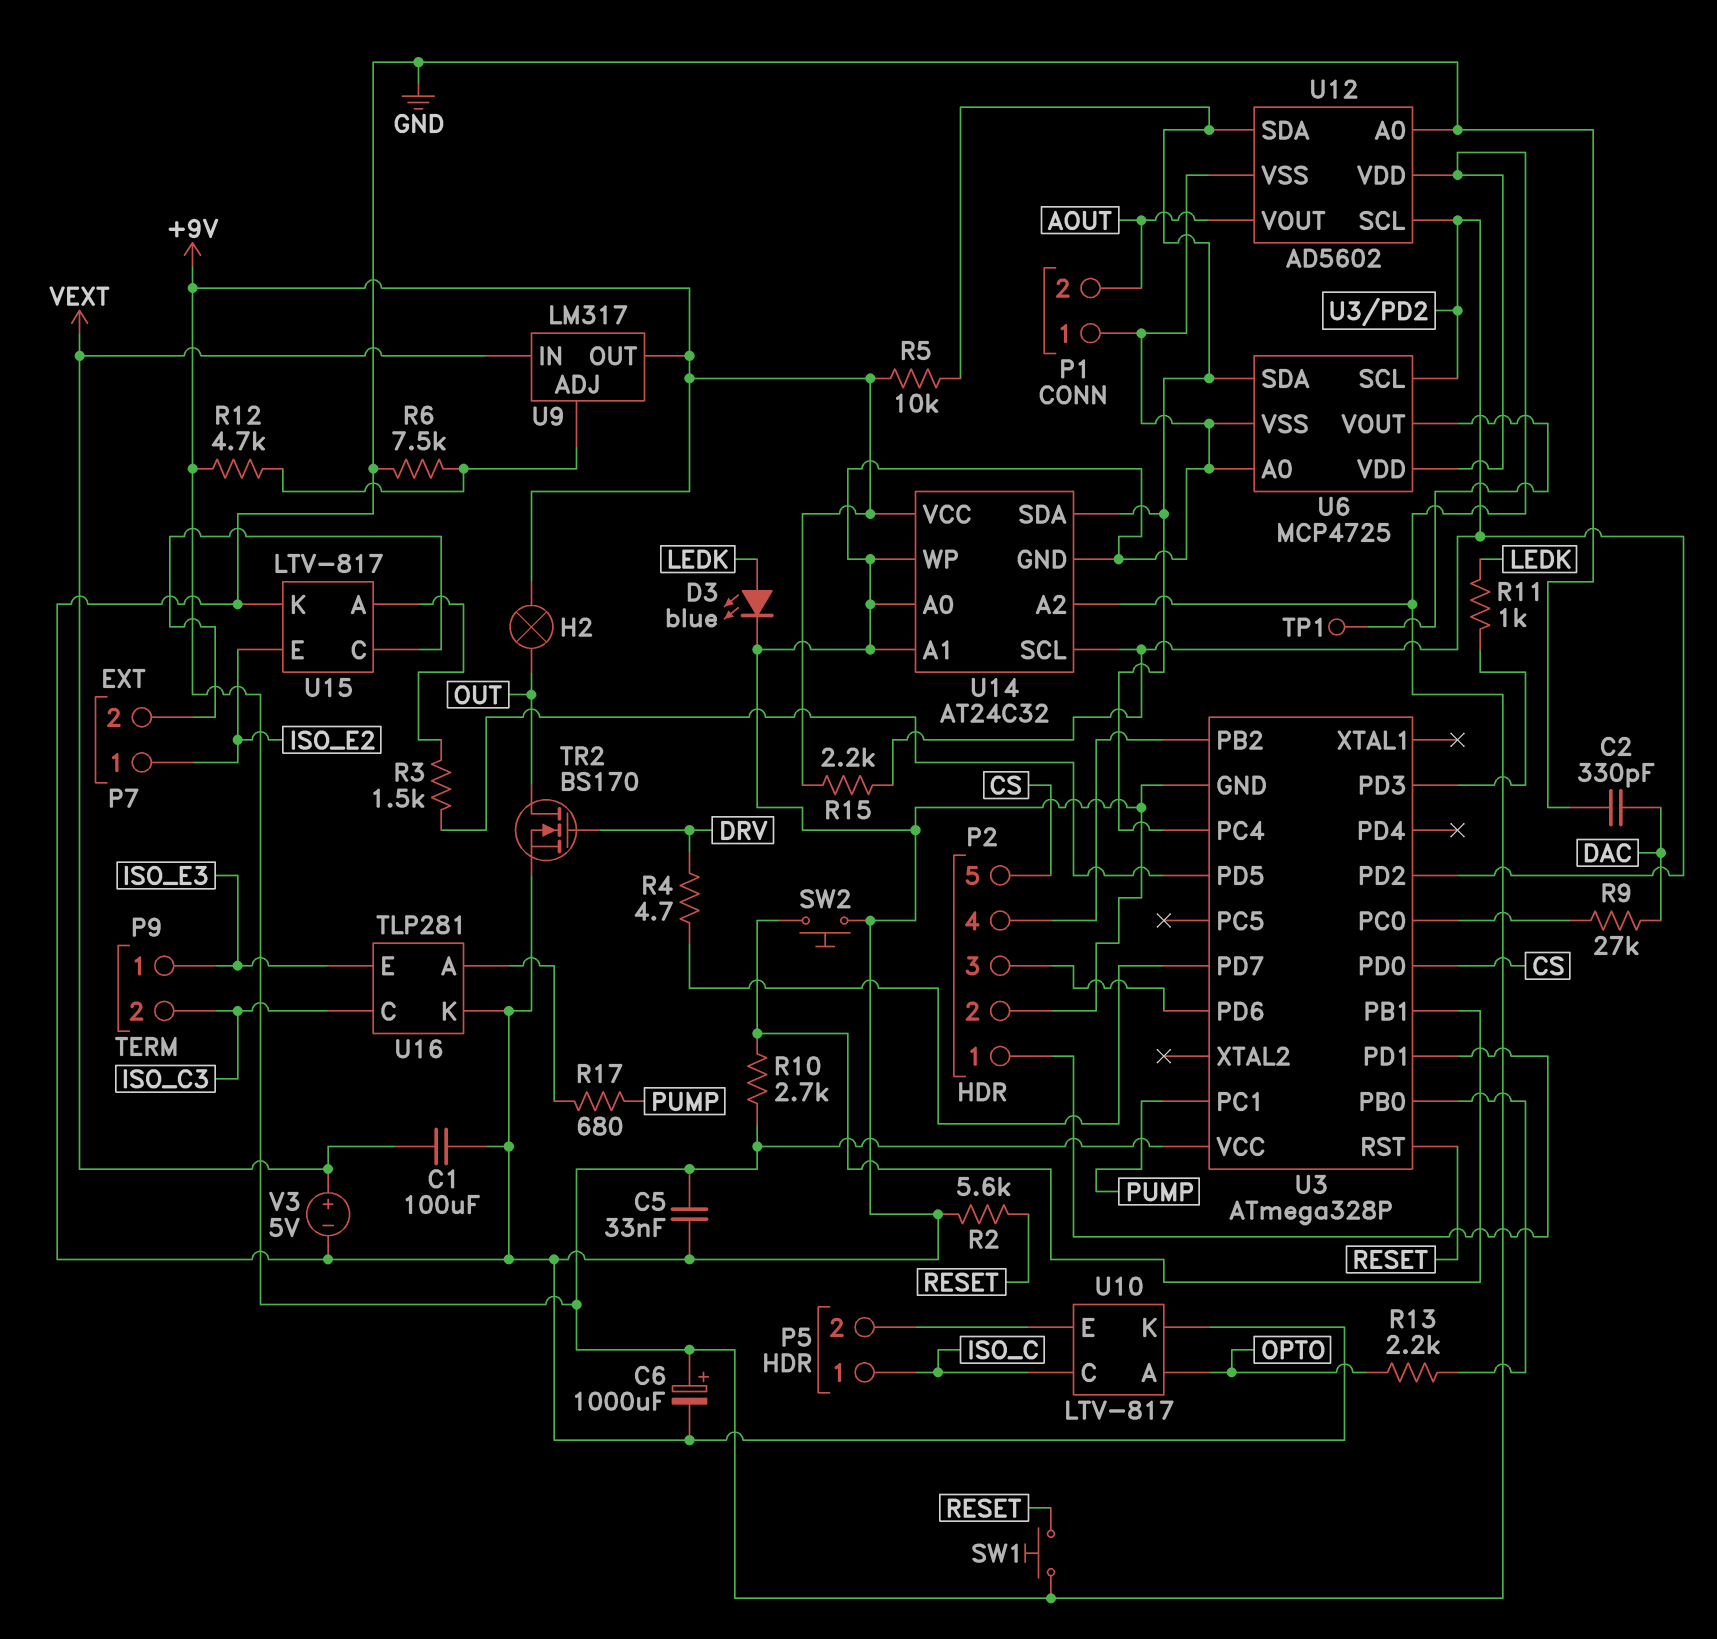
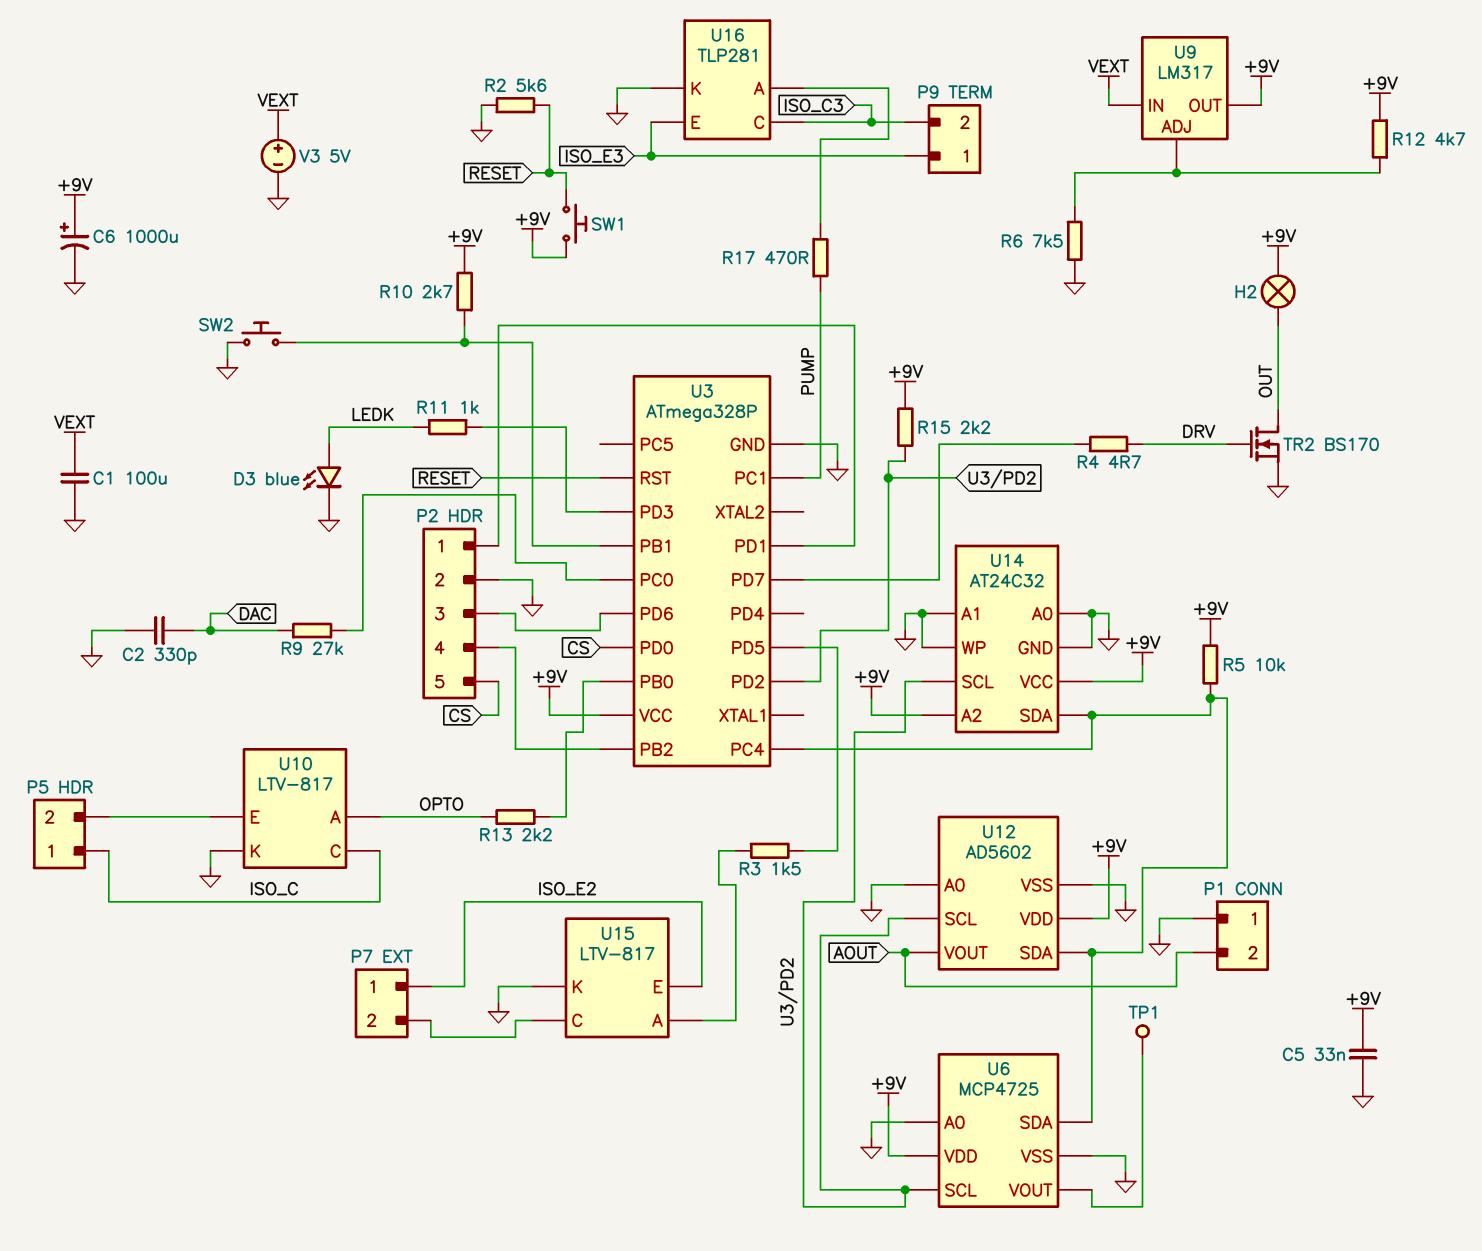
R17: 680 (PUMP, U16/A) -> 470 (PUMP, U16/A)

